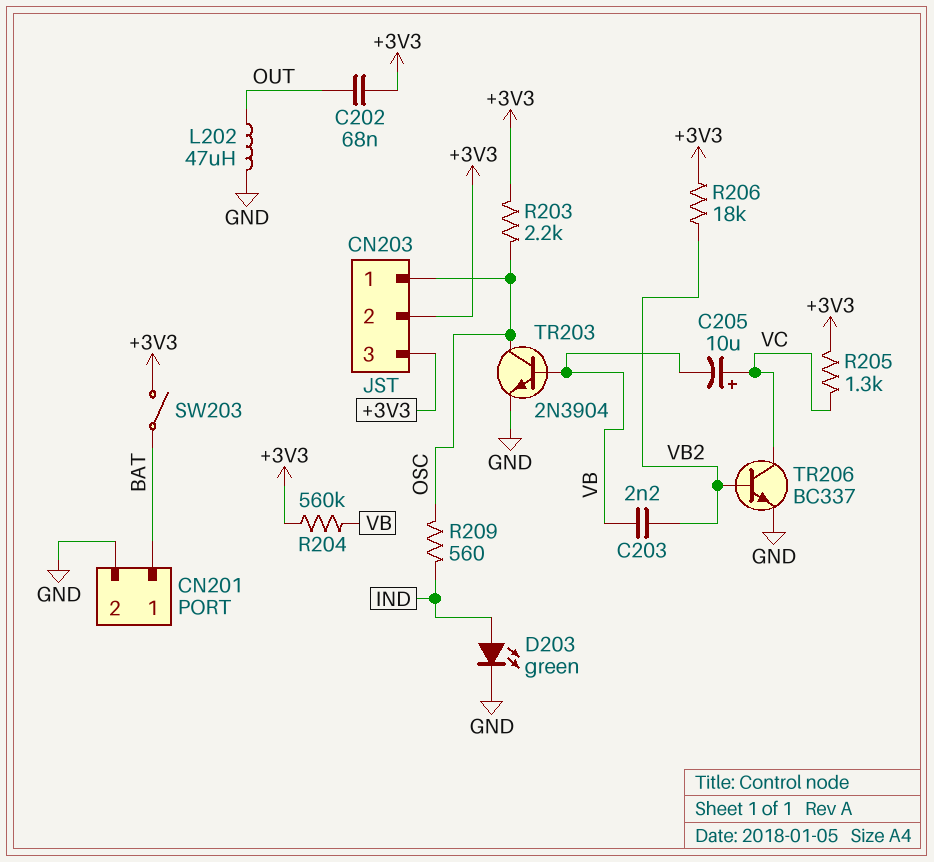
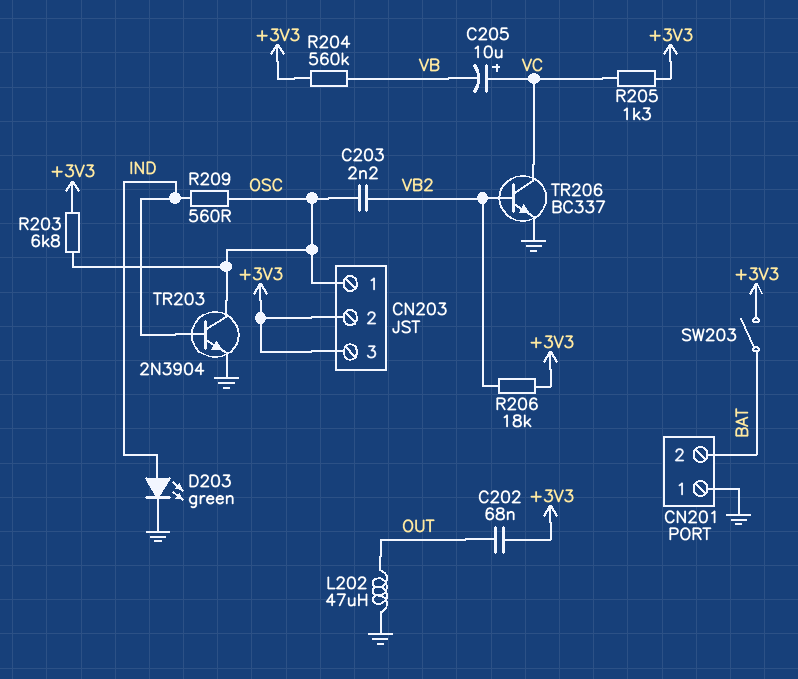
C203: 2.2nF (VB, VB2) -> 2.2nF (OSC, VB2)
CN201 pin 1: BAT -> GND
CN201 pin 2: GND -> BAT
R203: 2.2k (+3V3, OSC) -> 6.8k (+3V3, OSC)
TR203: NPN 2N3904 (B VB, C OSC, E GND) -> NPN 2N3904 (B IND, C OSC, E GND)

